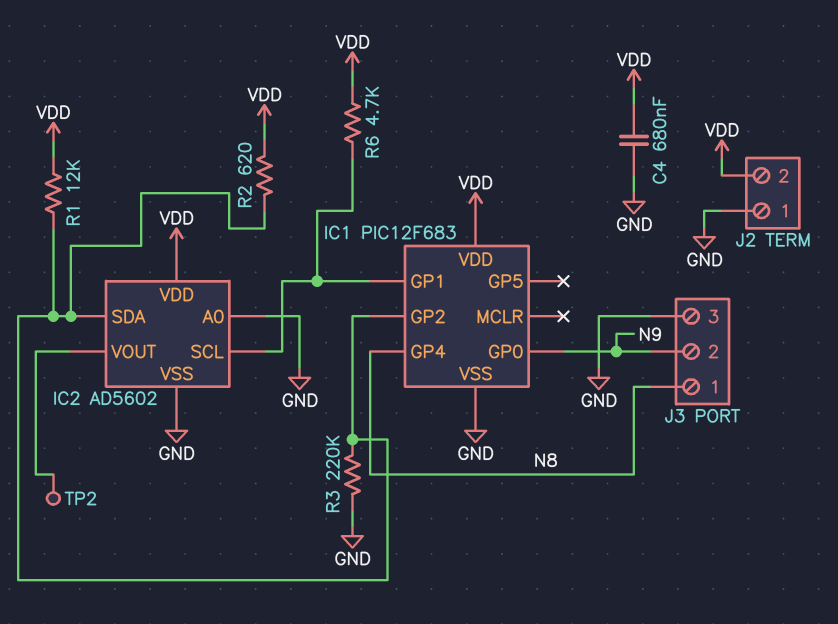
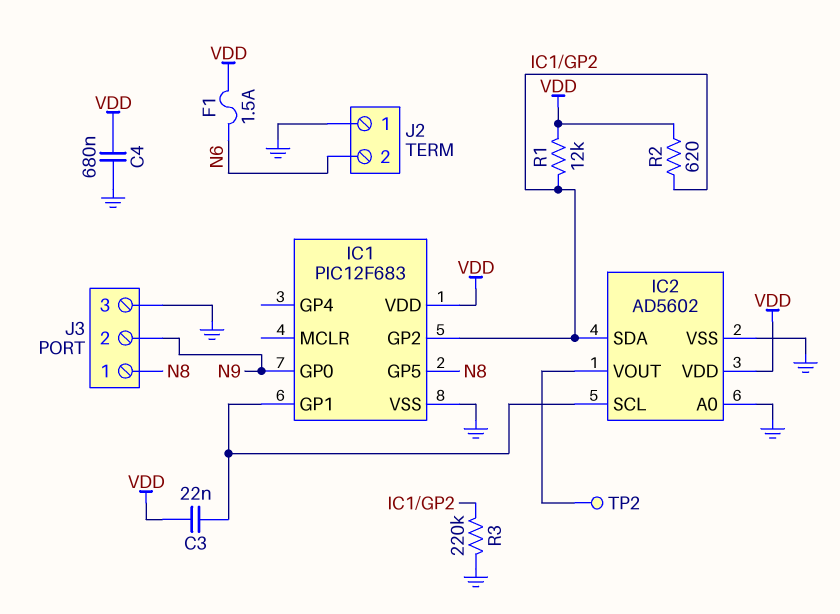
C3: none -> 22nF (IC1/GP1, VDD)
F1: none -> 1.5A (N6, VDD)
IC1 pin GP4: N8 -> none
IC1 pin GP5: none -> N8
J2 pin 2: VDD -> N6
R6: 4.7k (IC1/GP1, VDD) -> none

